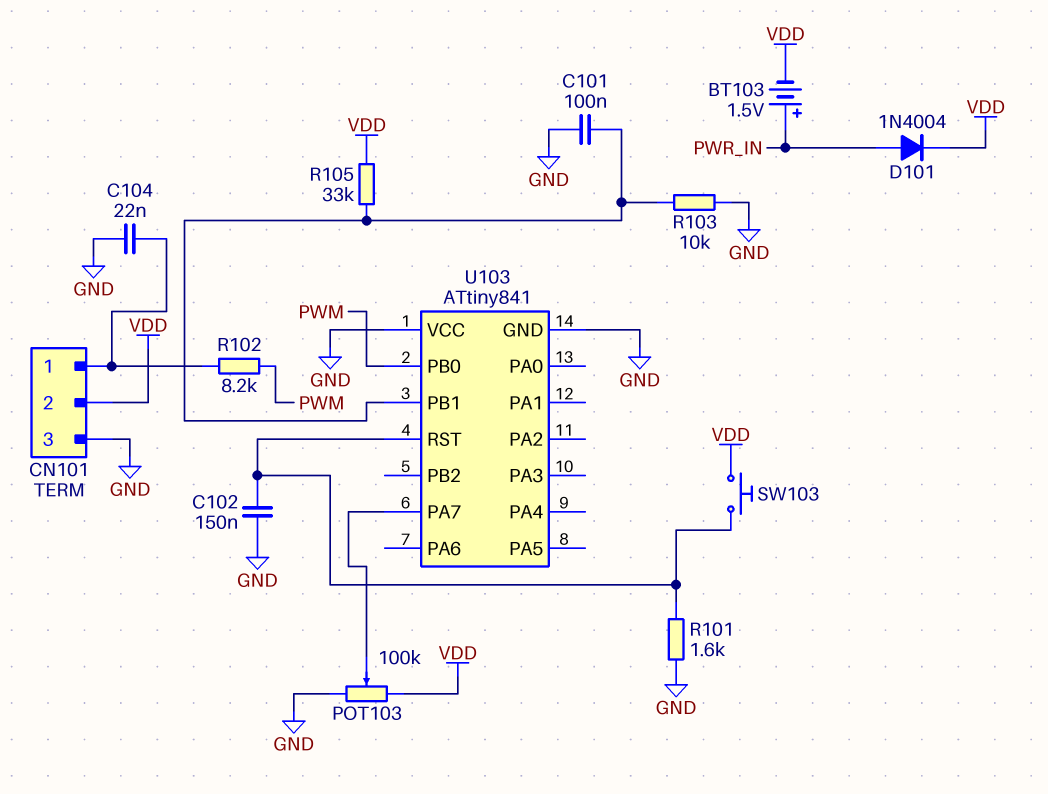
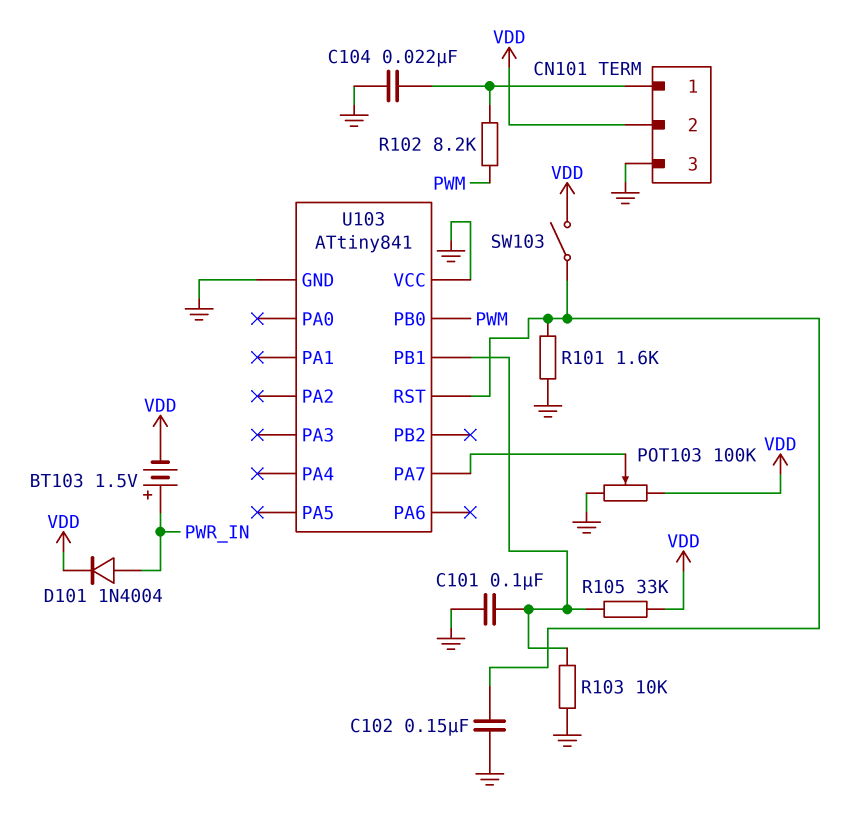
SW103: button (U103/RST, VDD) -> switch (U103/RST, VDD)

